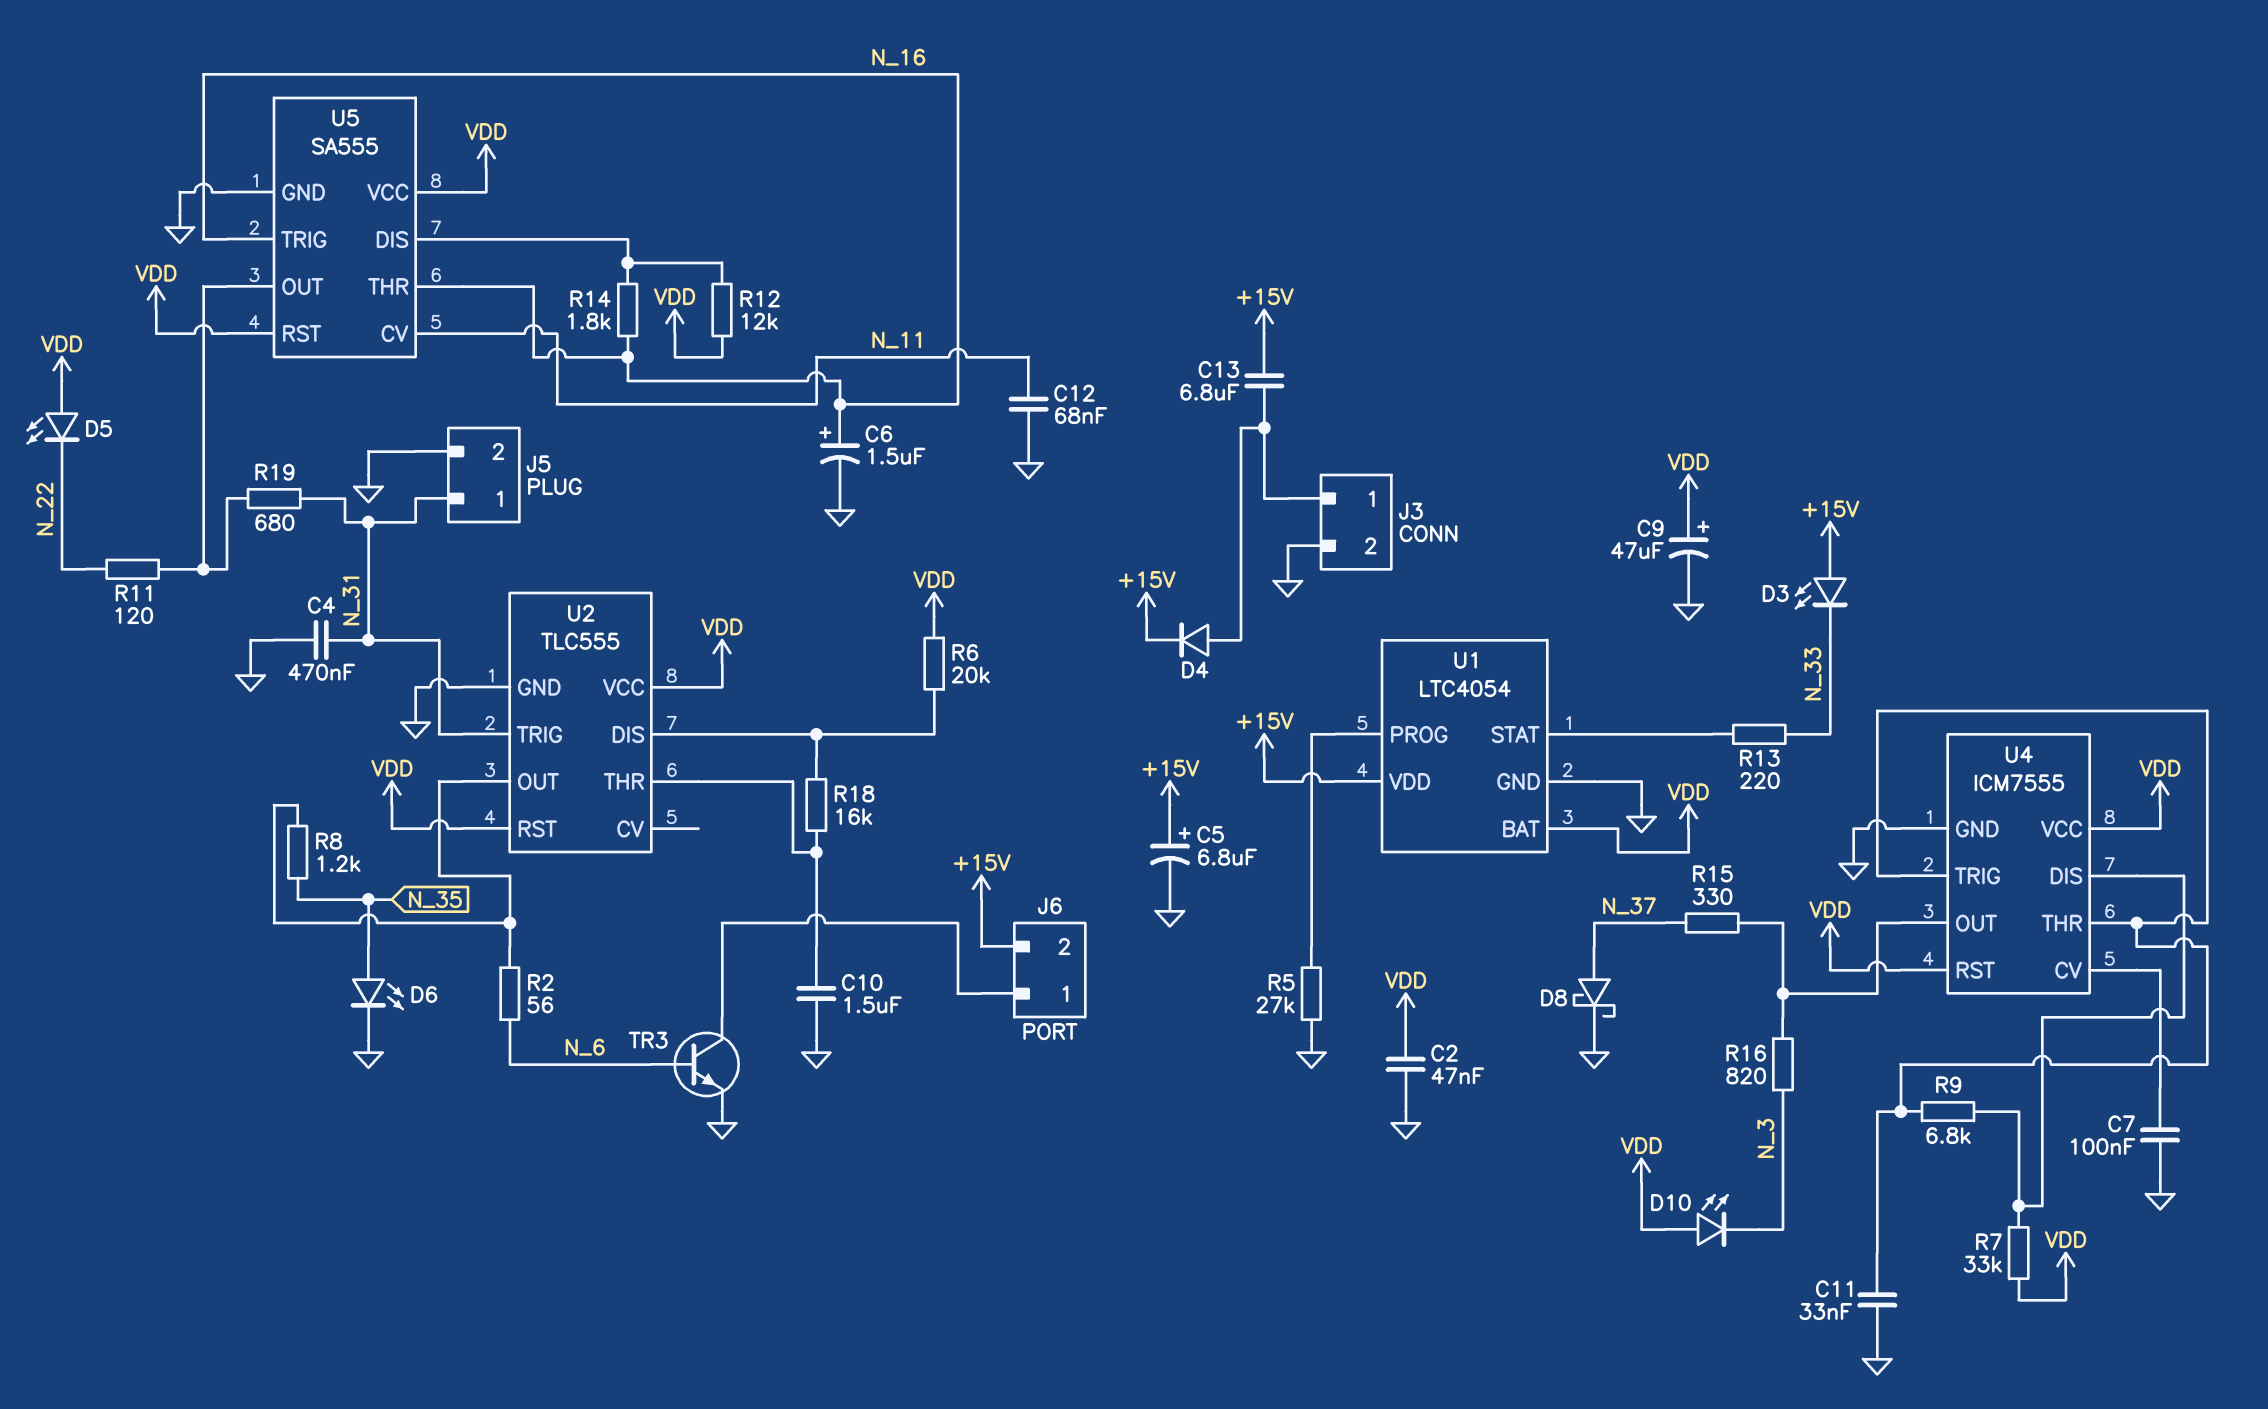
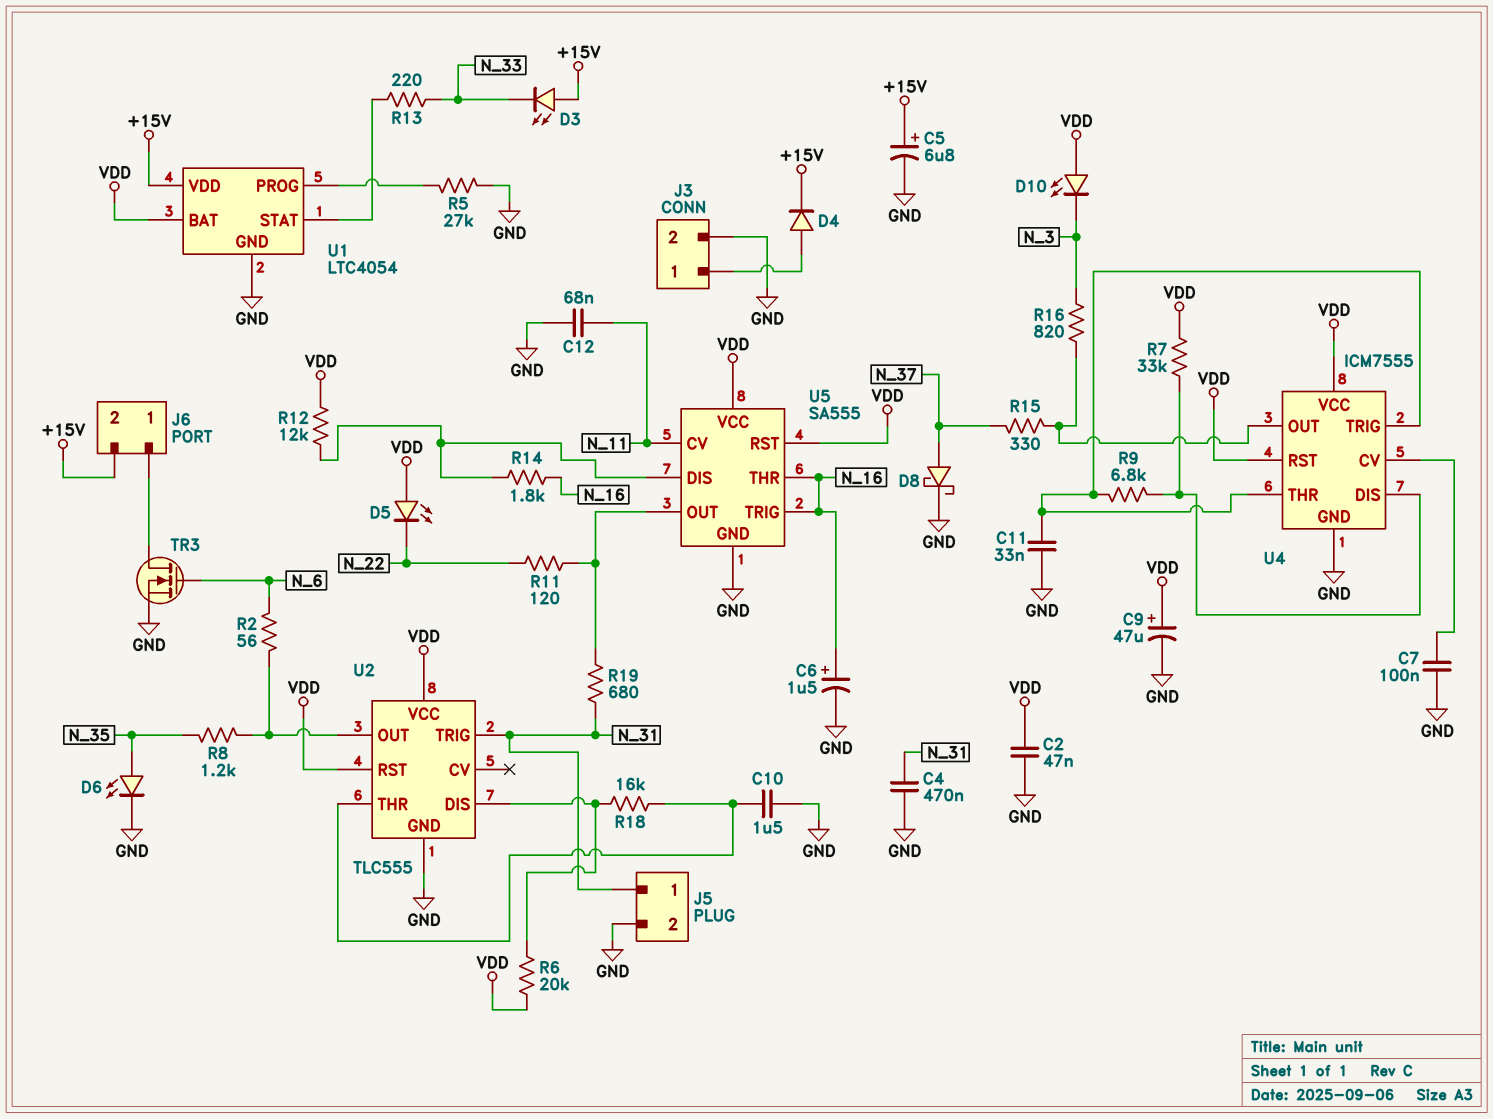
C13: 6.8uF (+15V, J3/1) -> none
TR3: NPN (B N_6, C J6/1, E GND) -> NMOS (G N_6, D J6/1, S GND)

